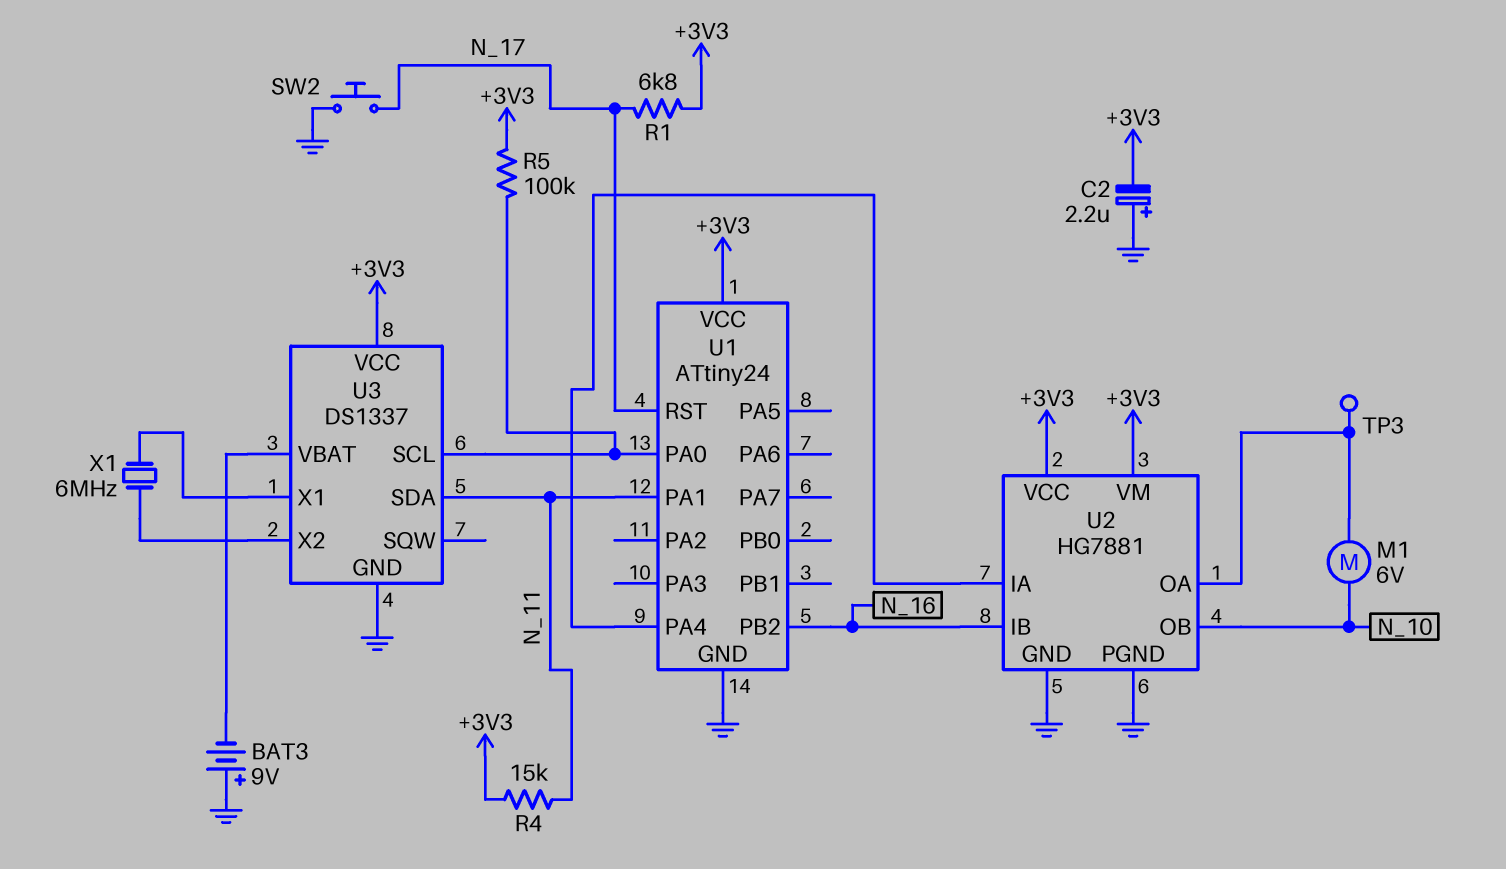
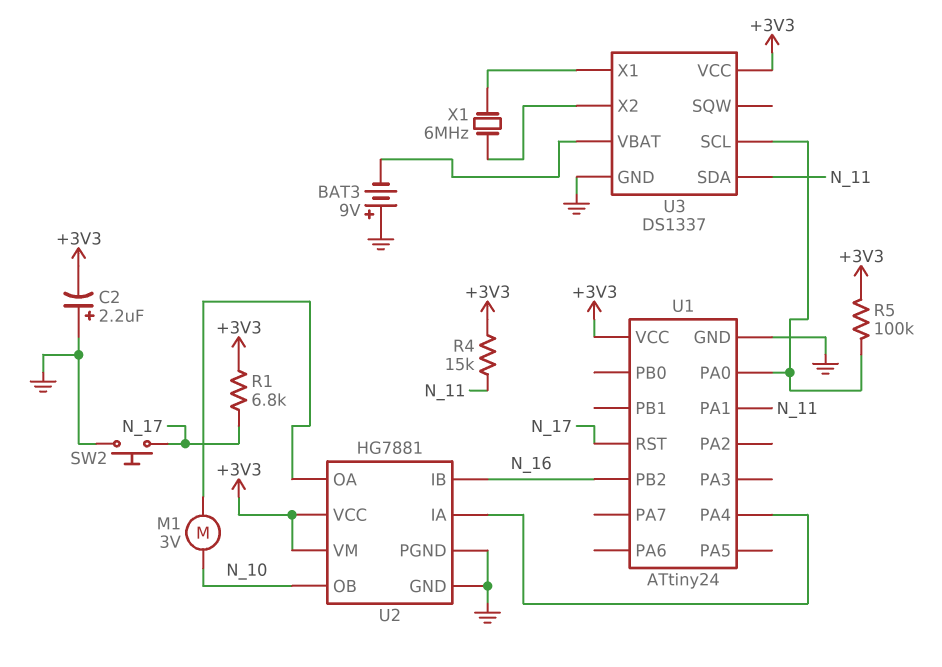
M1: motor 6V (N_10, U2/OA) -> motor 3V (N_10, U2/OA)
TP3: test point (U2/OA) -> none

